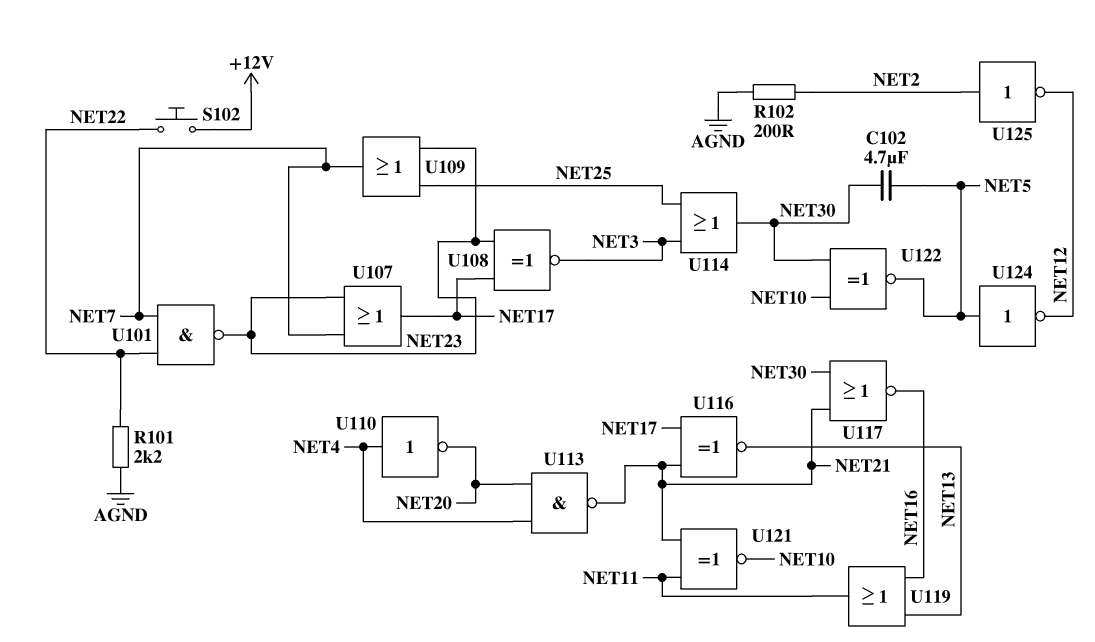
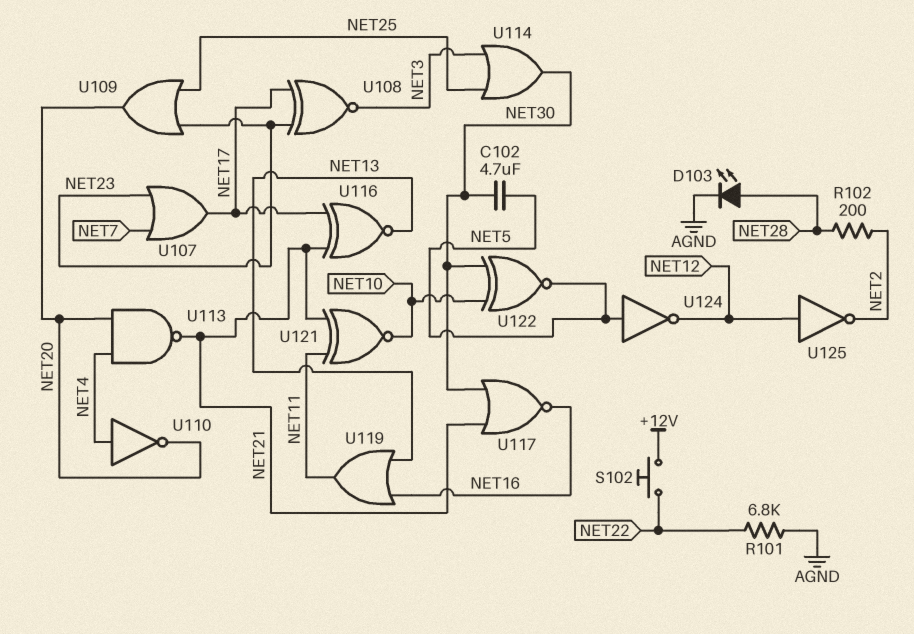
D103: none -> LED (A NET28, K AGND)
R101: 2.2k (AGND, NET22) -> 6.8k (AGND, NET22)
R102: 200 (AGND, NET2) -> 200 (NET2, NET28)
U101: NAND (in NET7, in NET22, out NET23) -> none
U109: OR (in NET23, in NET25, out NET7) -> OR (in NET23, in NET25, out NET20)
U125: NOT (in NET2, out NET12) -> NOT (in NET12, out NET2)

